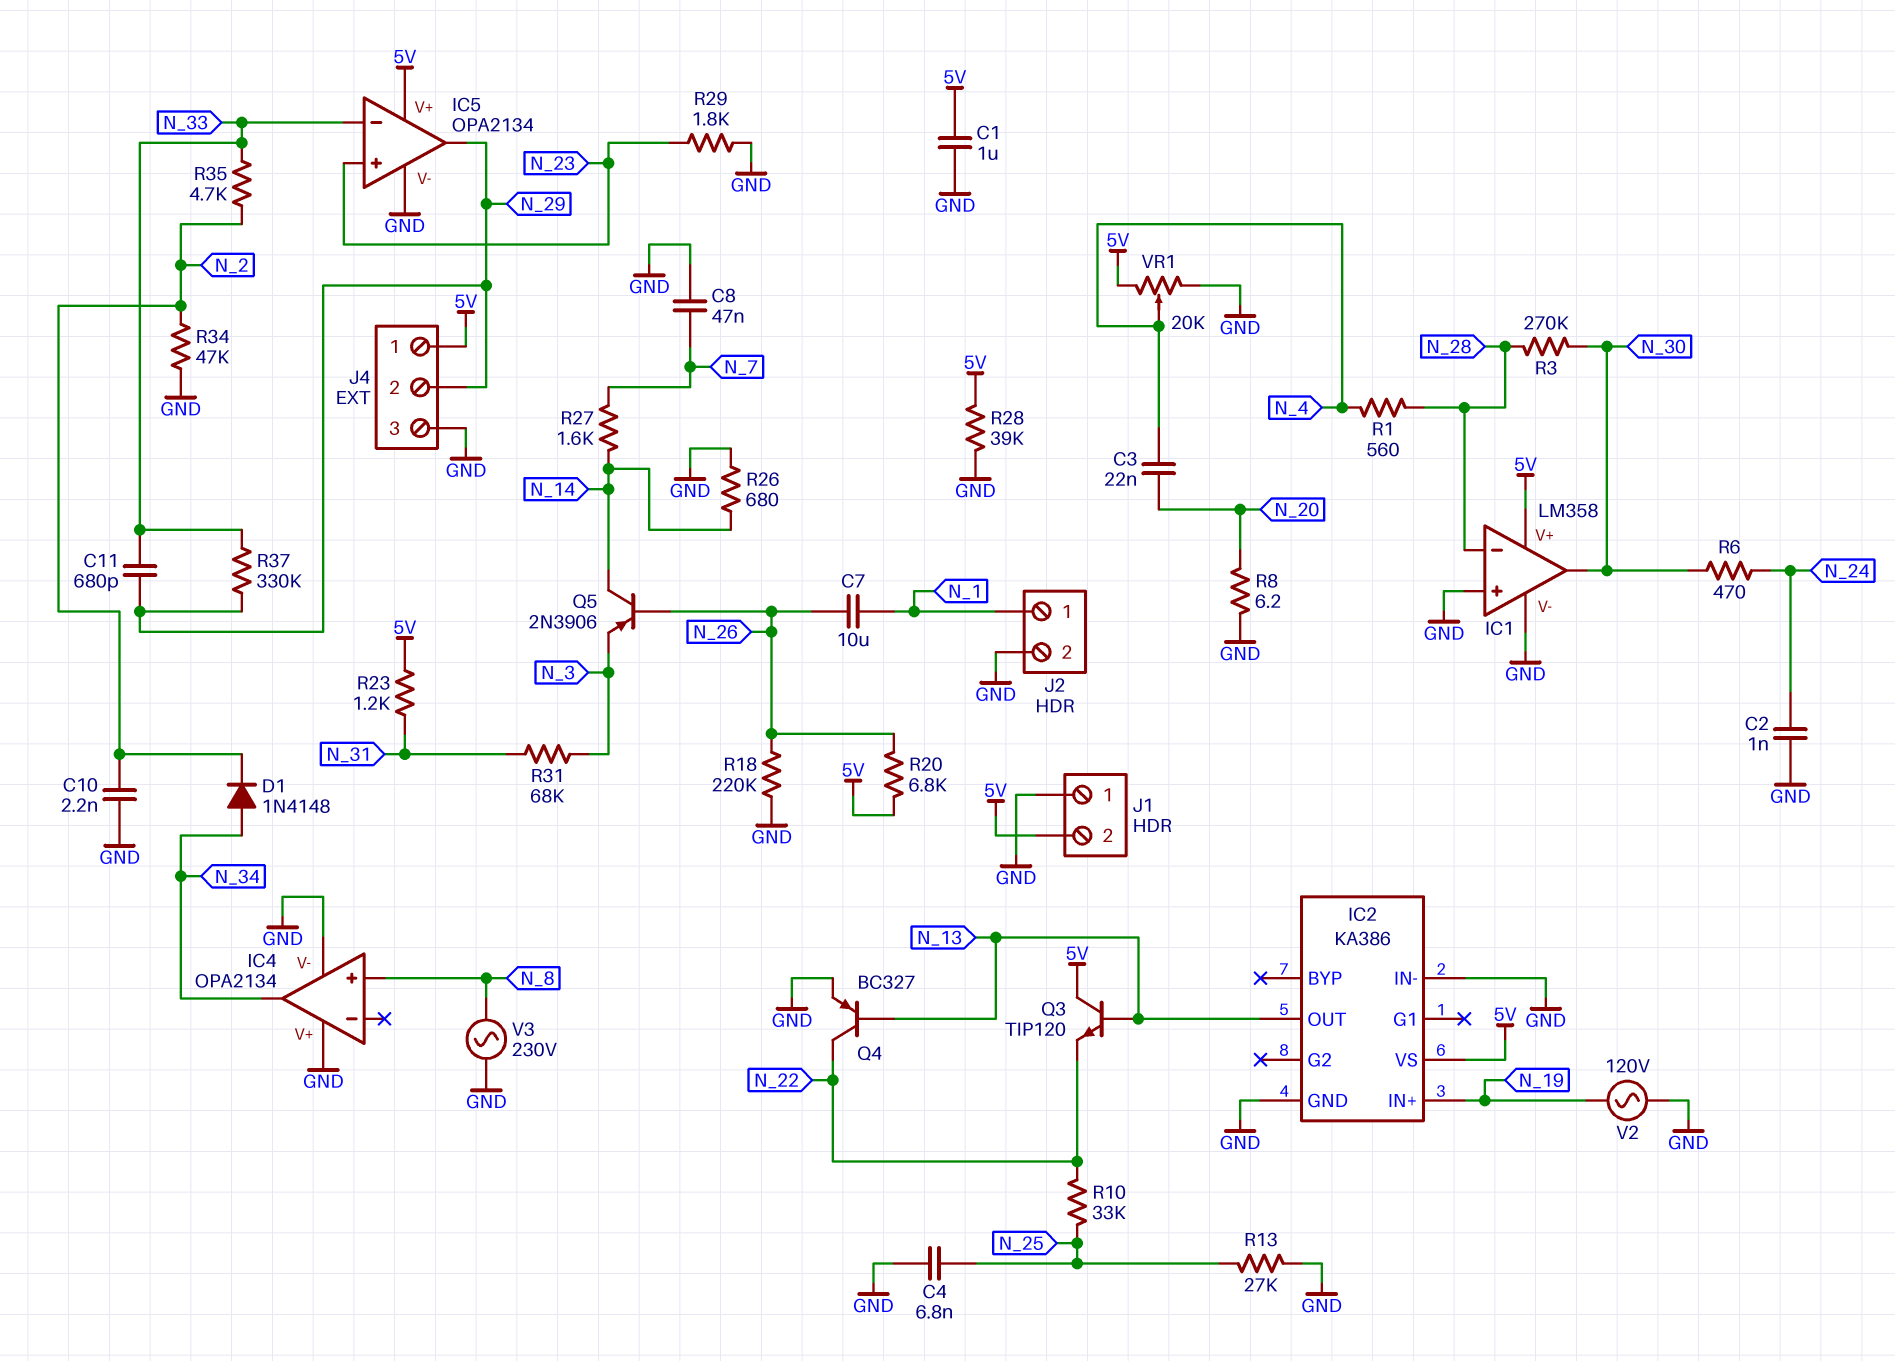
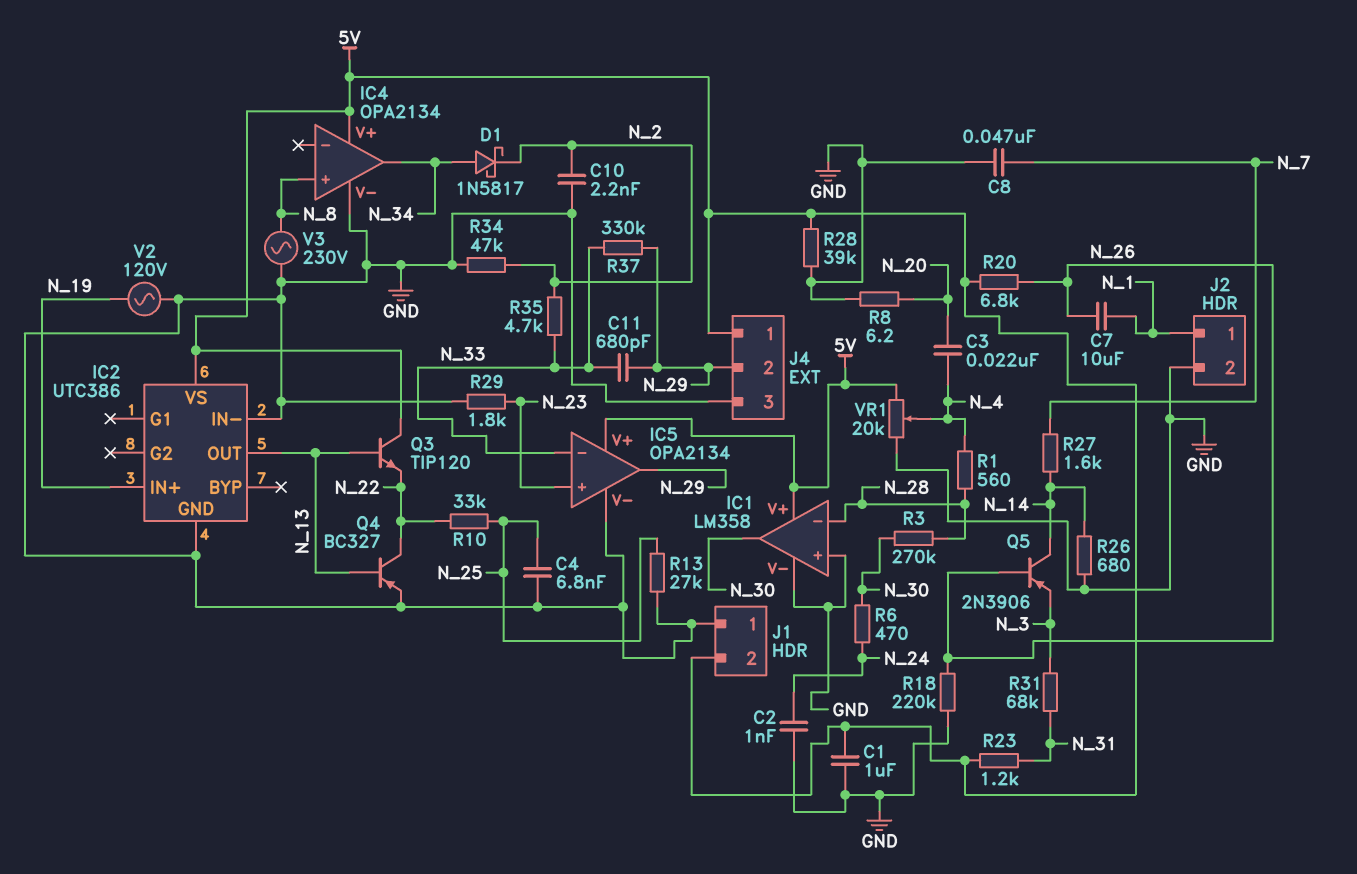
D1: diode 1N4148 (A N_34, K N_2) -> schottky 1N5817 (A N_34, K N_2)
IC2: KA386 -> UTC386
IC4 pin V+: GND -> 5V

